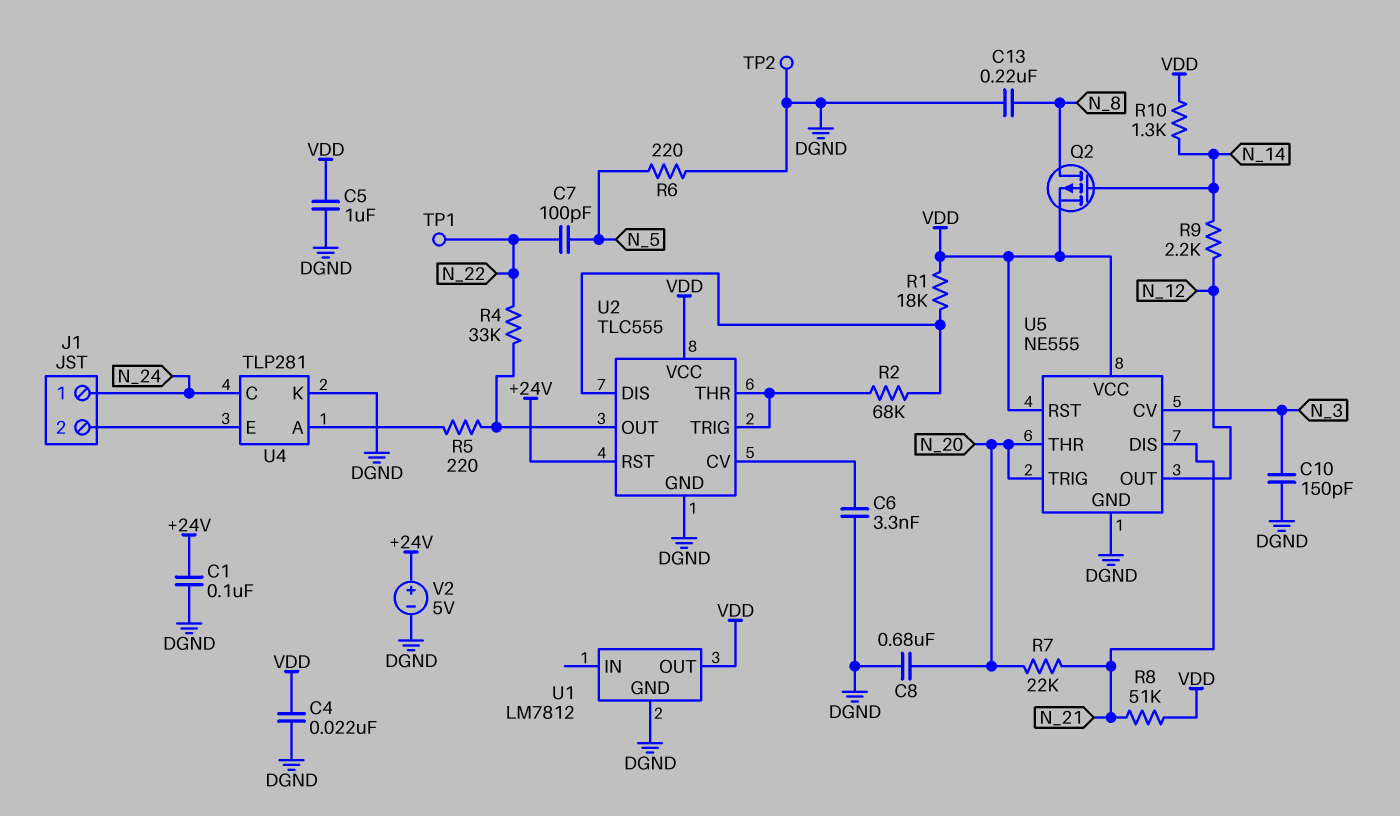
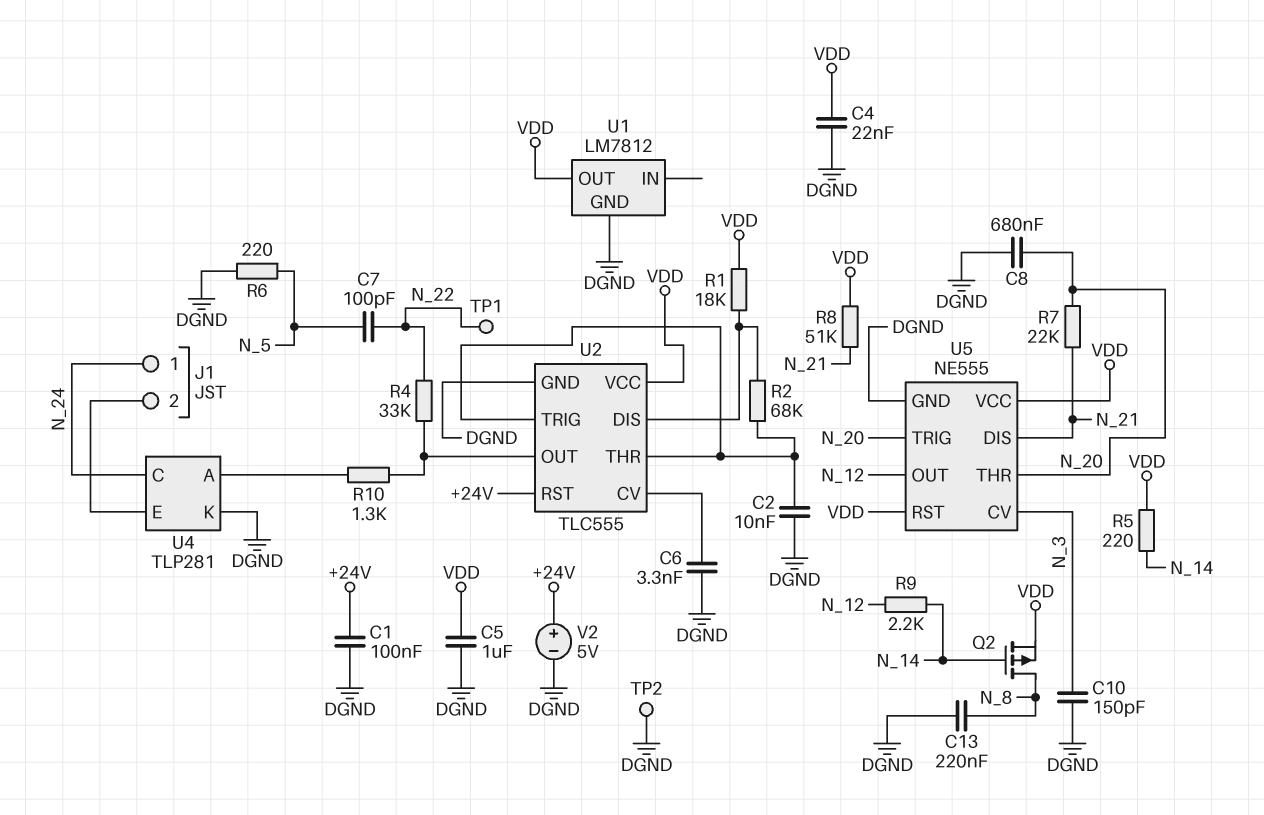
C2: none -> 10nF (DGND, U2/THR)
R5: 220 (U2/OUT, U4/A) -> 220 (N_14, VDD)
R10: 1.3k (N_14, VDD) -> 1.3k (U2/OUT, U4/A)

